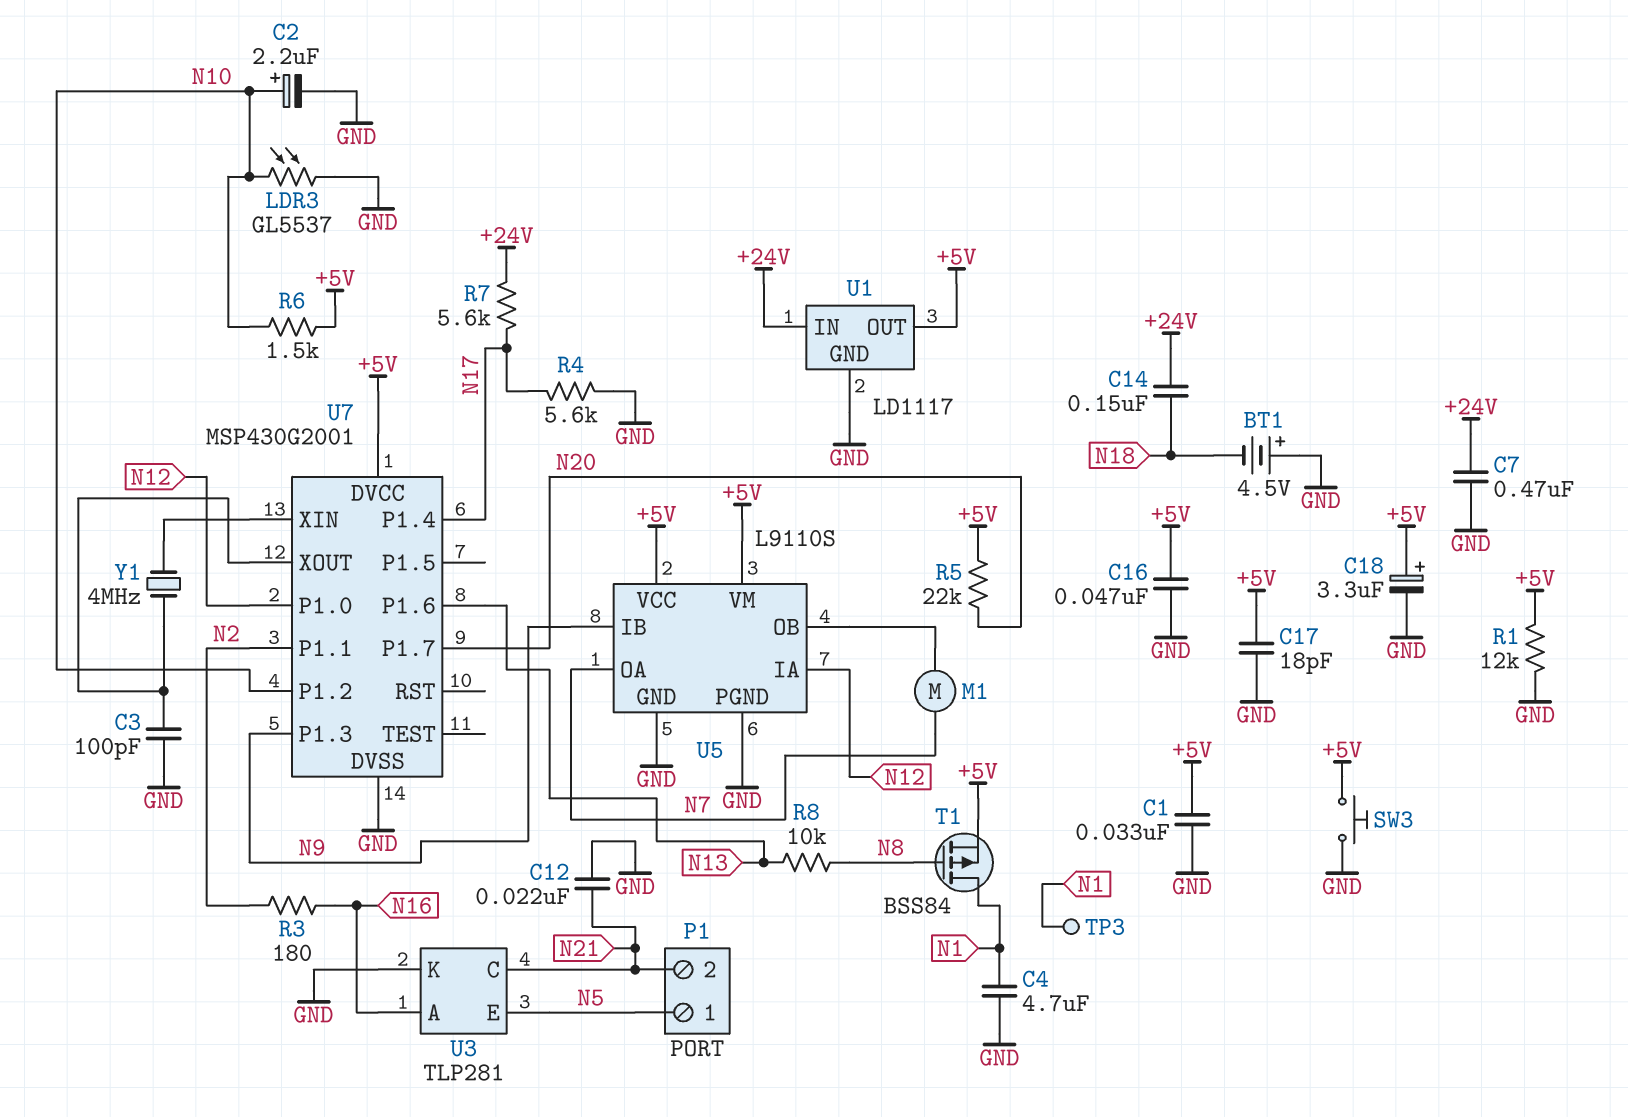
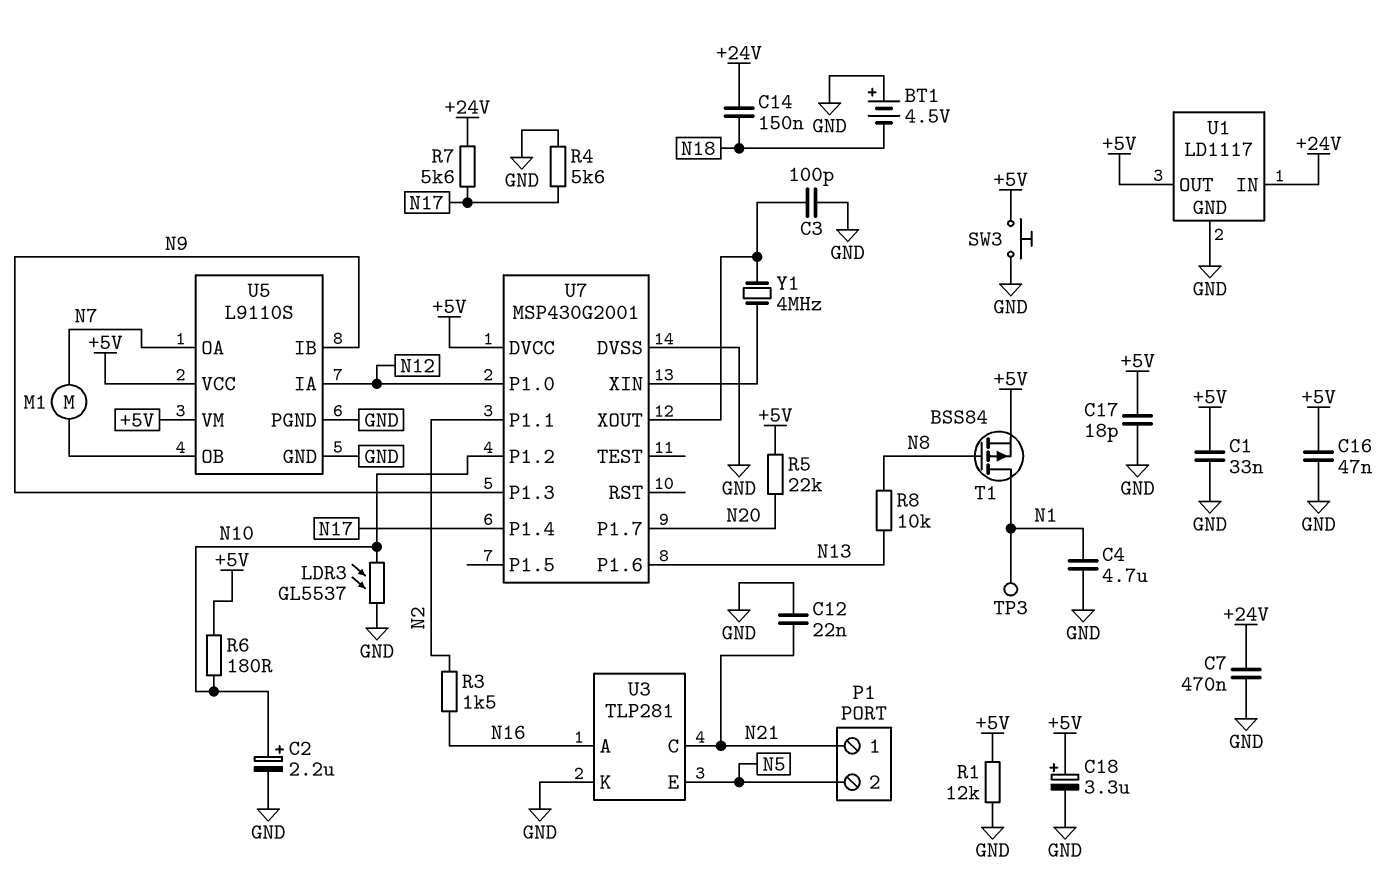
P1 pin 1: N5 -> N21
P1 pin 2: N21 -> N5
R3: 180 (N2, N16) -> 1.5k (N2, N16)
R6: 1.5k (+5V, N10) -> 180 (+5V, N10)

